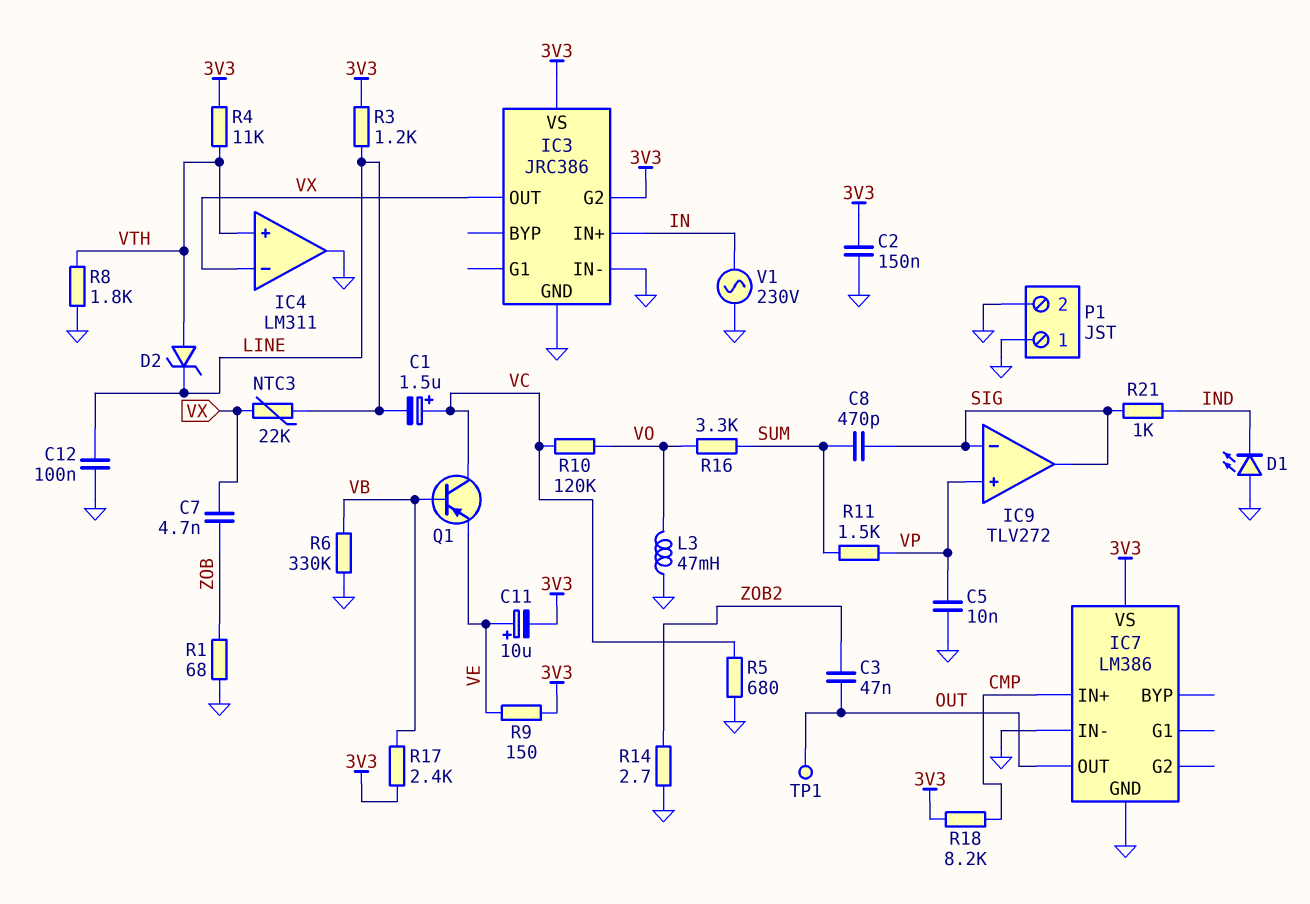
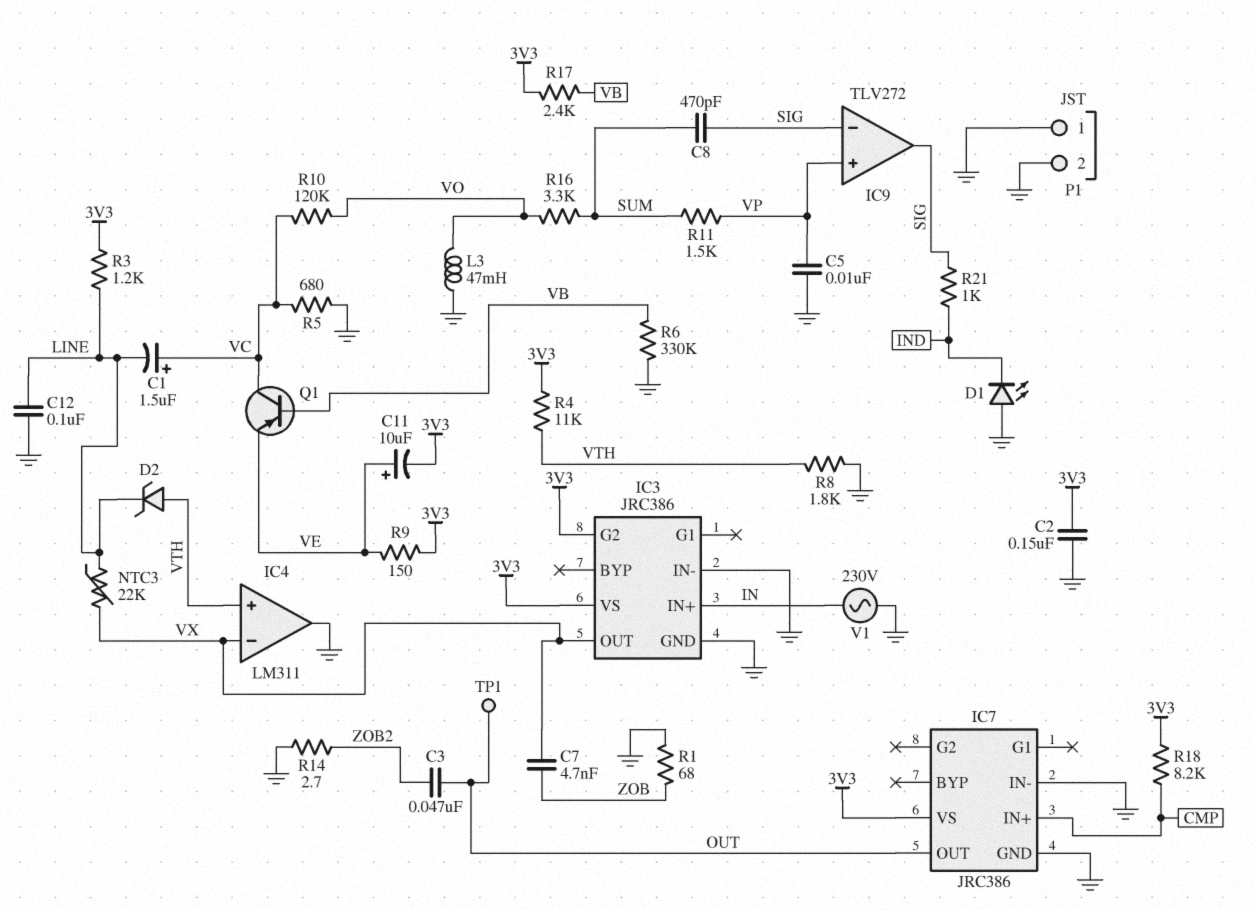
IC7: LM386 -> JRC386

